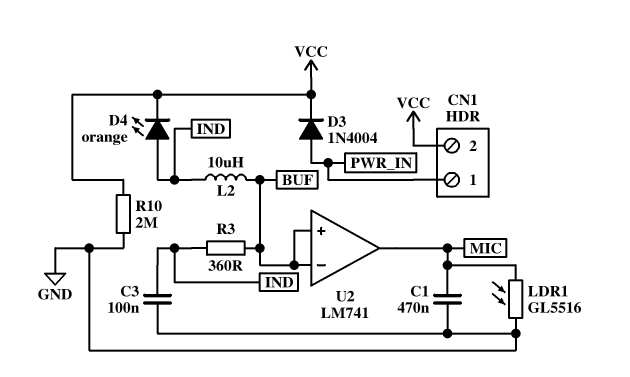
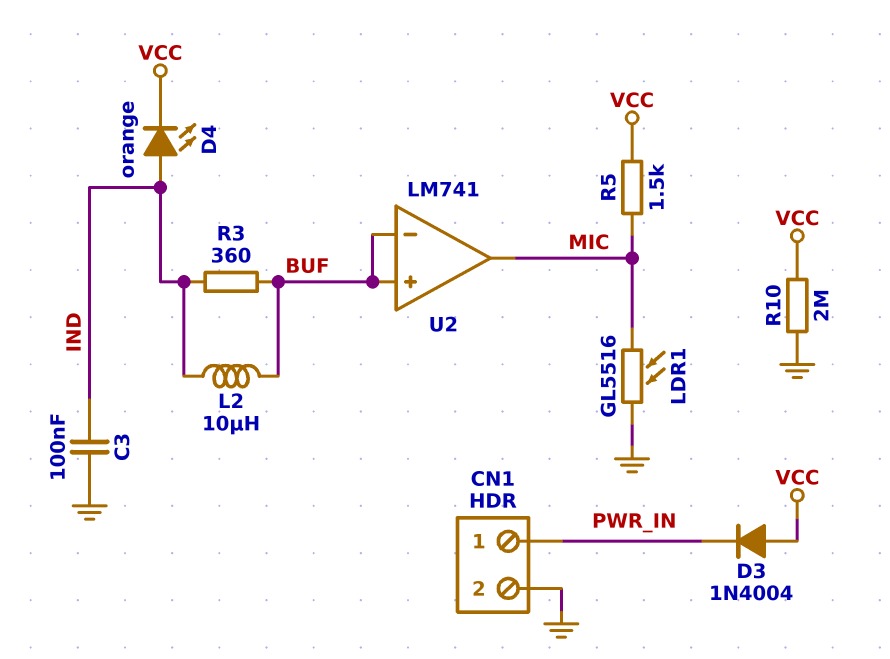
C1: 470nF (GND, MIC) -> none
CN1 pin 2: VCC -> GND
D3: diode 1N4004 (A PWR_IN, K VCC) -> diode 1N4004 (A VCC, K PWR_IN)
R5: none -> 1.5k (MIC, VCC)

